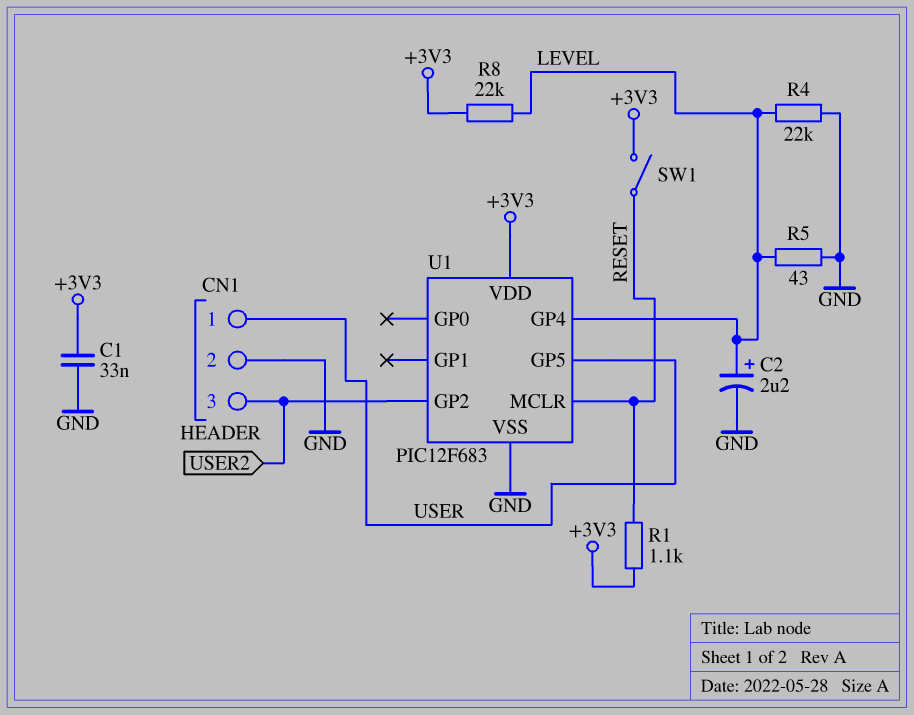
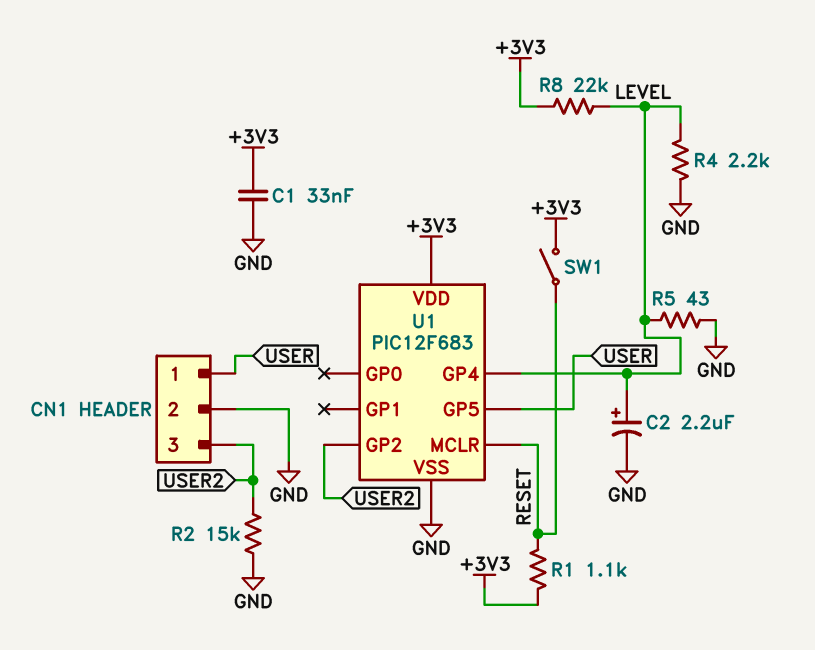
R2: none -> 15k (GND, USER2)
R4: 22k (GND, LEVEL) -> 2.2k (GND, LEVEL)

